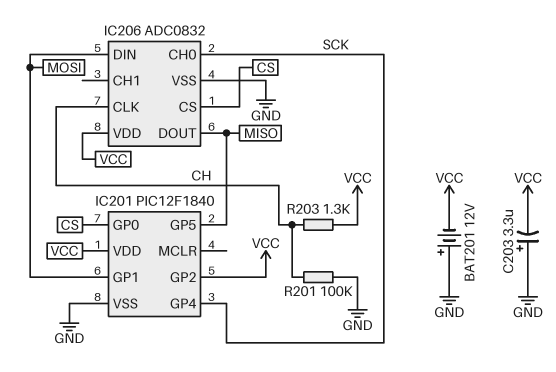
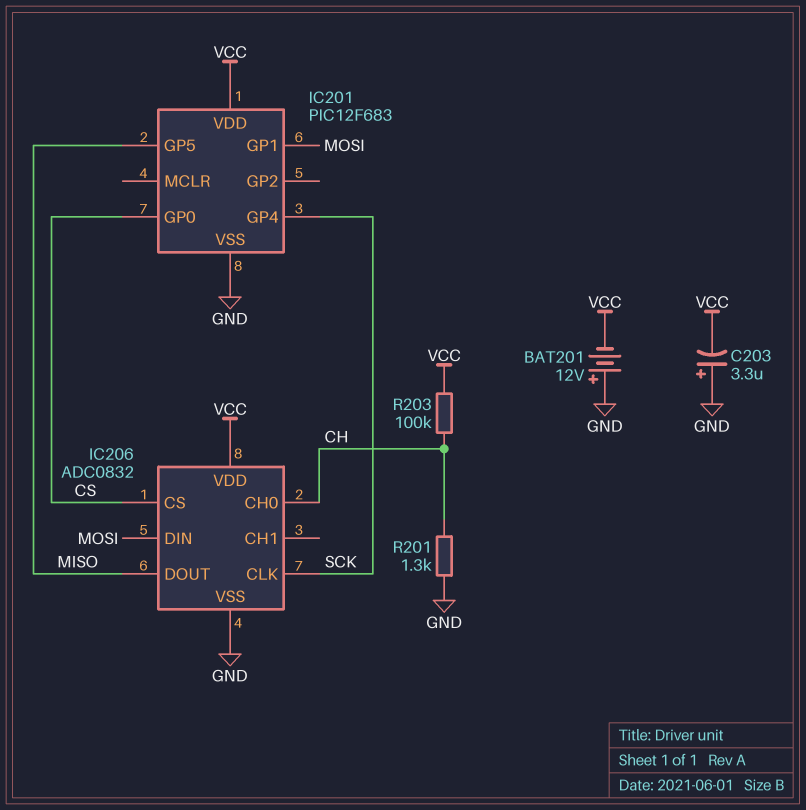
IC201: PIC12F1840 -> PIC12F683
IC201 pin GP2: VCC -> none
IC206 pin CH0: SCK -> CH
IC206 pin CLK: CH -> SCK
R201: 100k (CH, GND) -> 1.3k (CH, GND)
R203: 1.3k (CH, VCC) -> 100k (CH, VCC)

